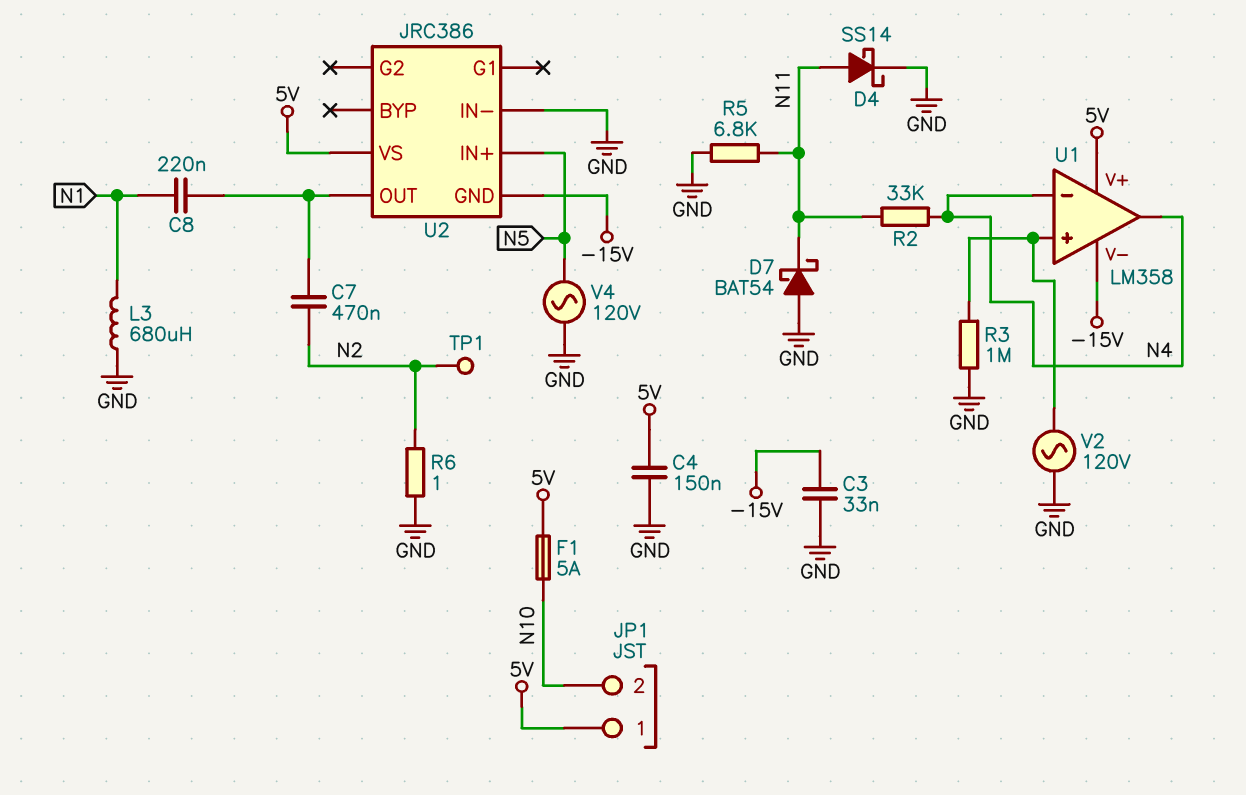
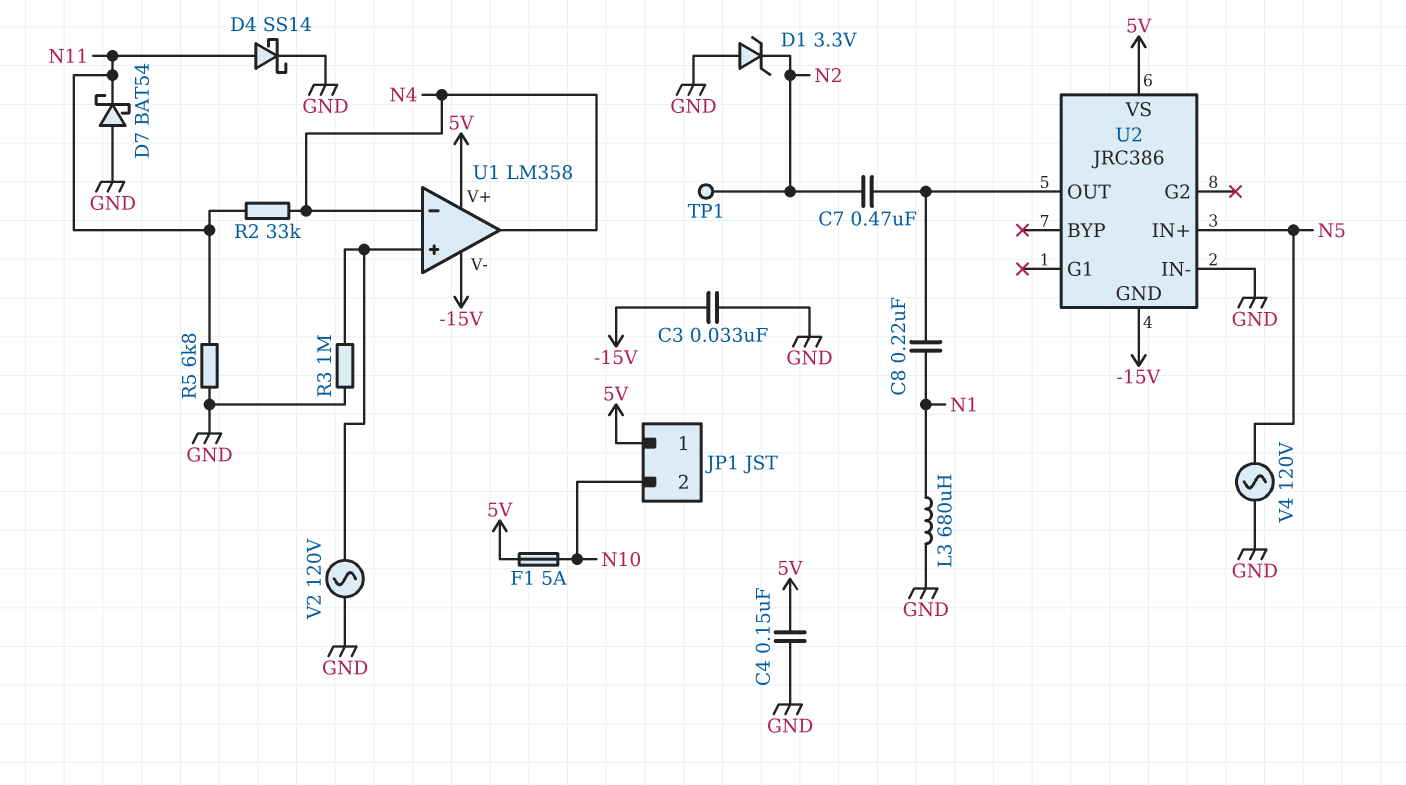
D1: none -> zener 3.3V (A GND, K N2)
R6: 1 (GND, N2) -> none

